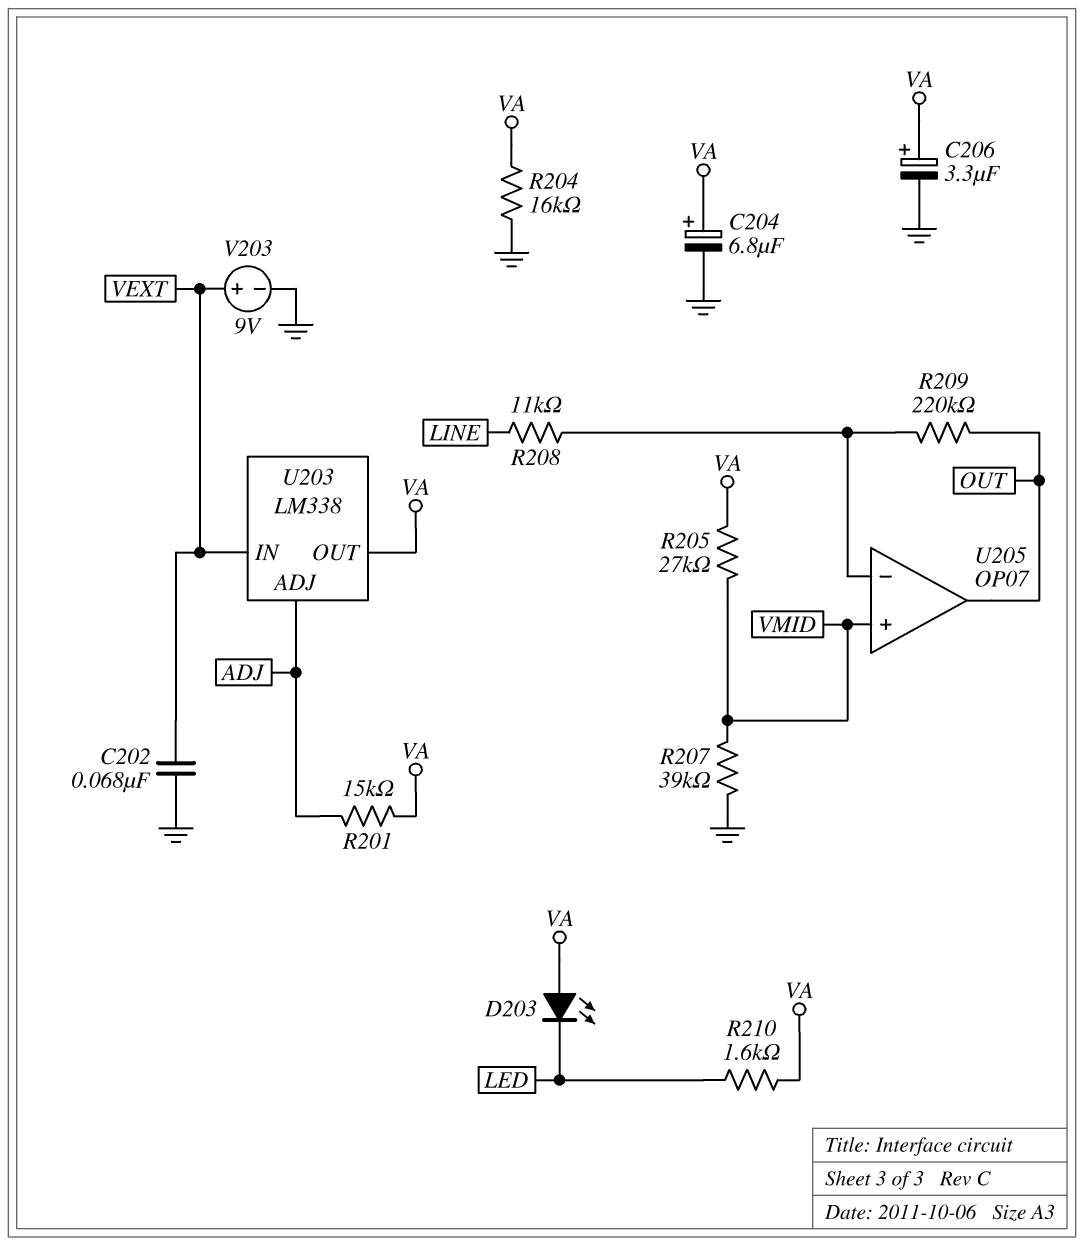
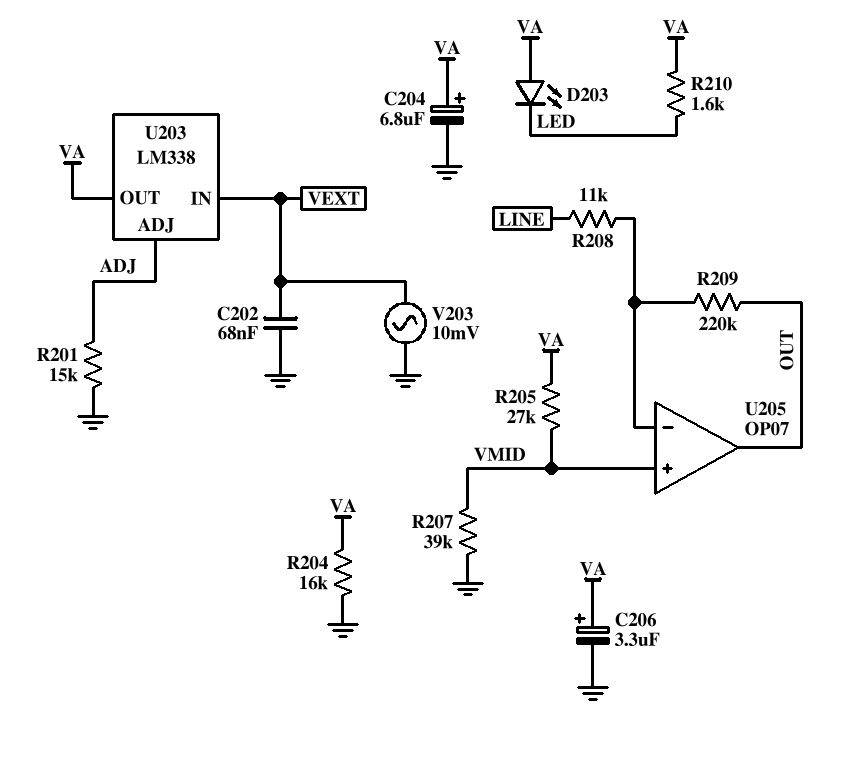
R201: 15k (ADJ, VA) -> 15k (ADJ, GND)
V203: 9V (plus VEXT, minus GND) -> AC 10mV (GND, VEXT)

